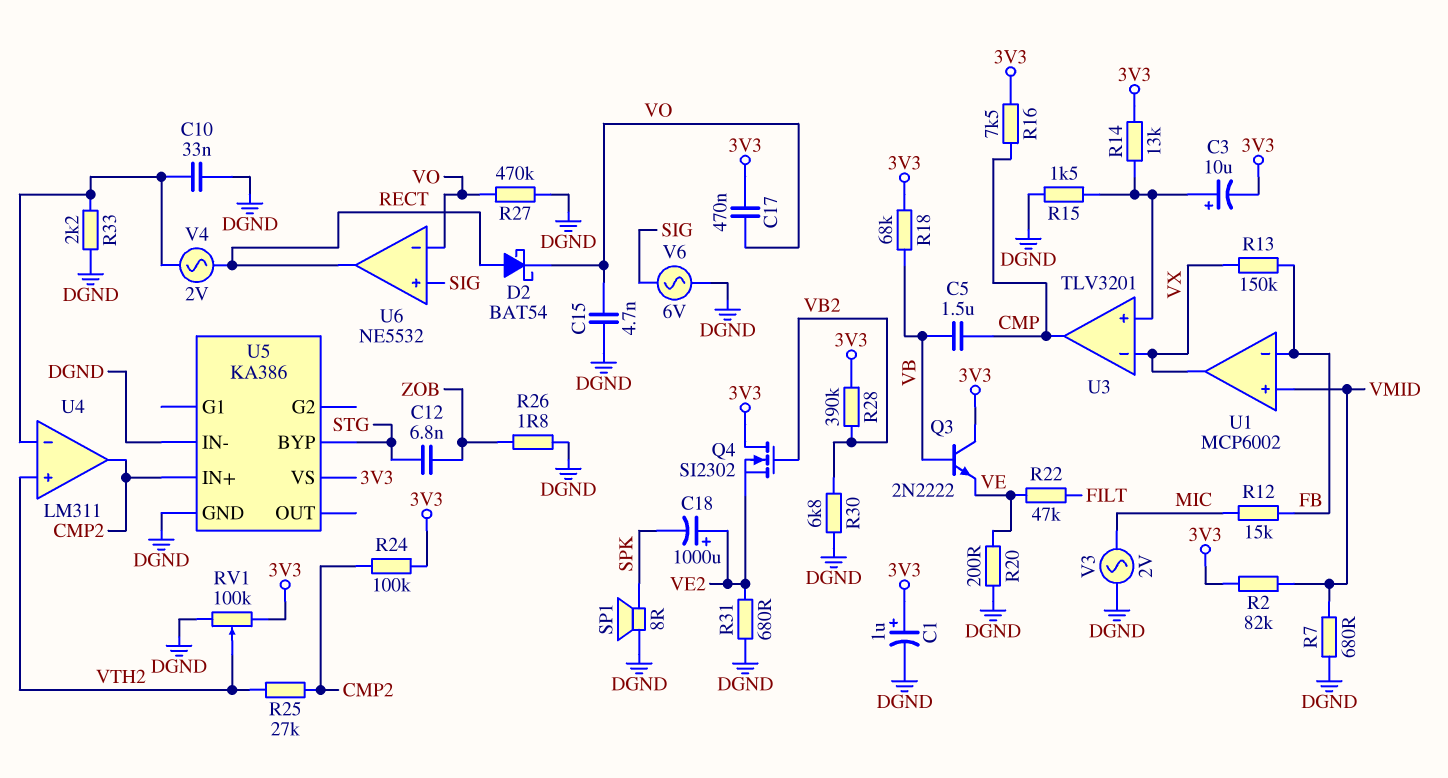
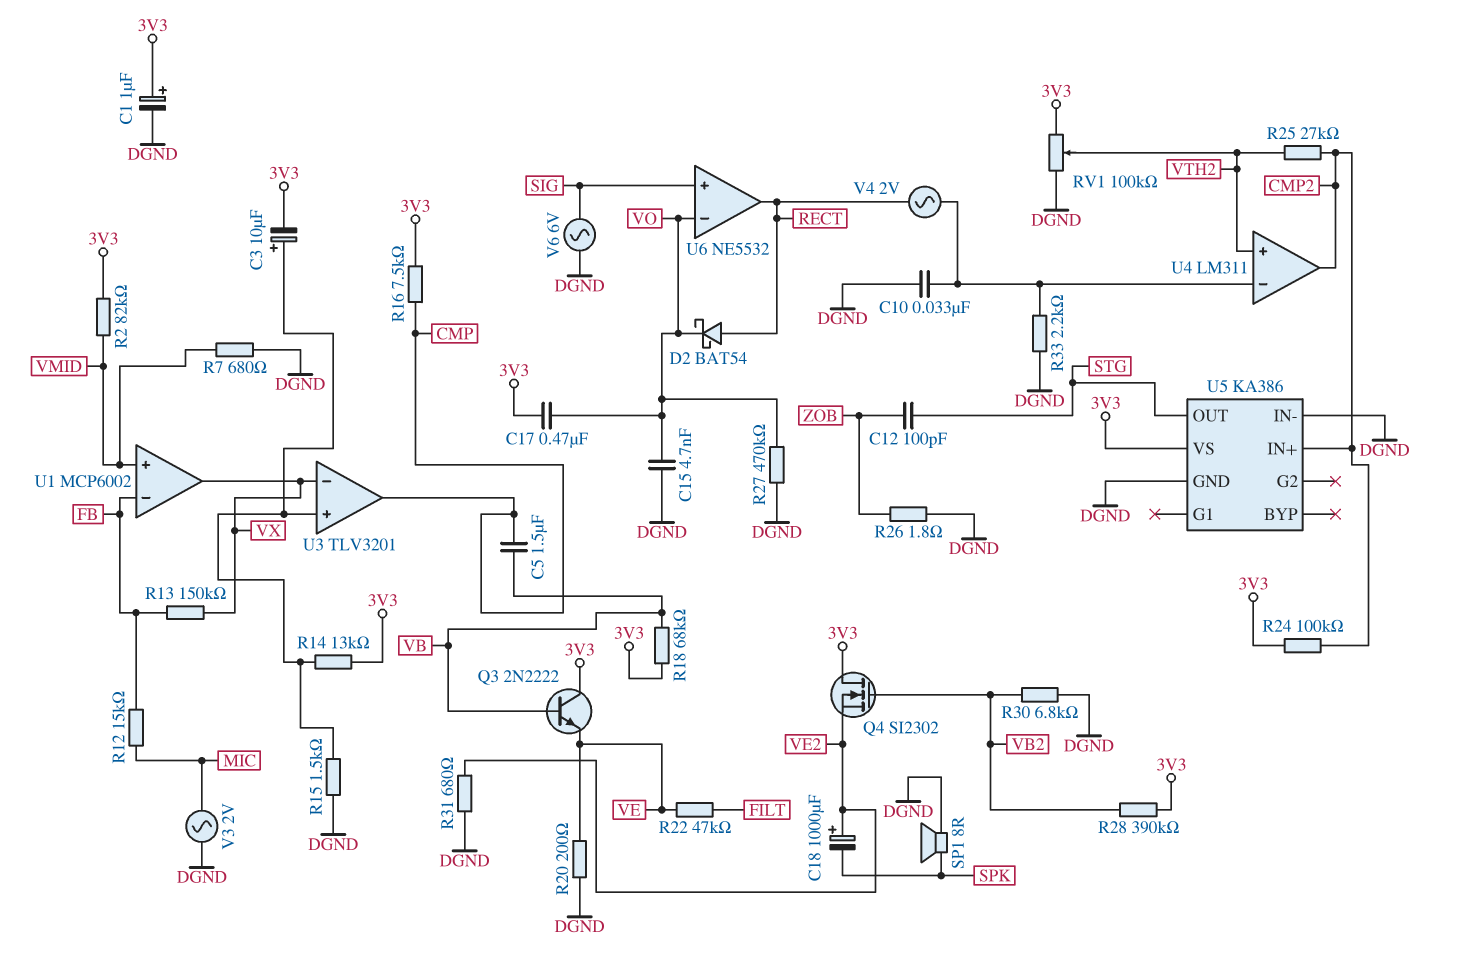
C12: 6.8nF (STG, ZOB) -> 100pF (STG, ZOB)
U5 pin BYP: STG -> none
U5 pin OUT: none -> STG

